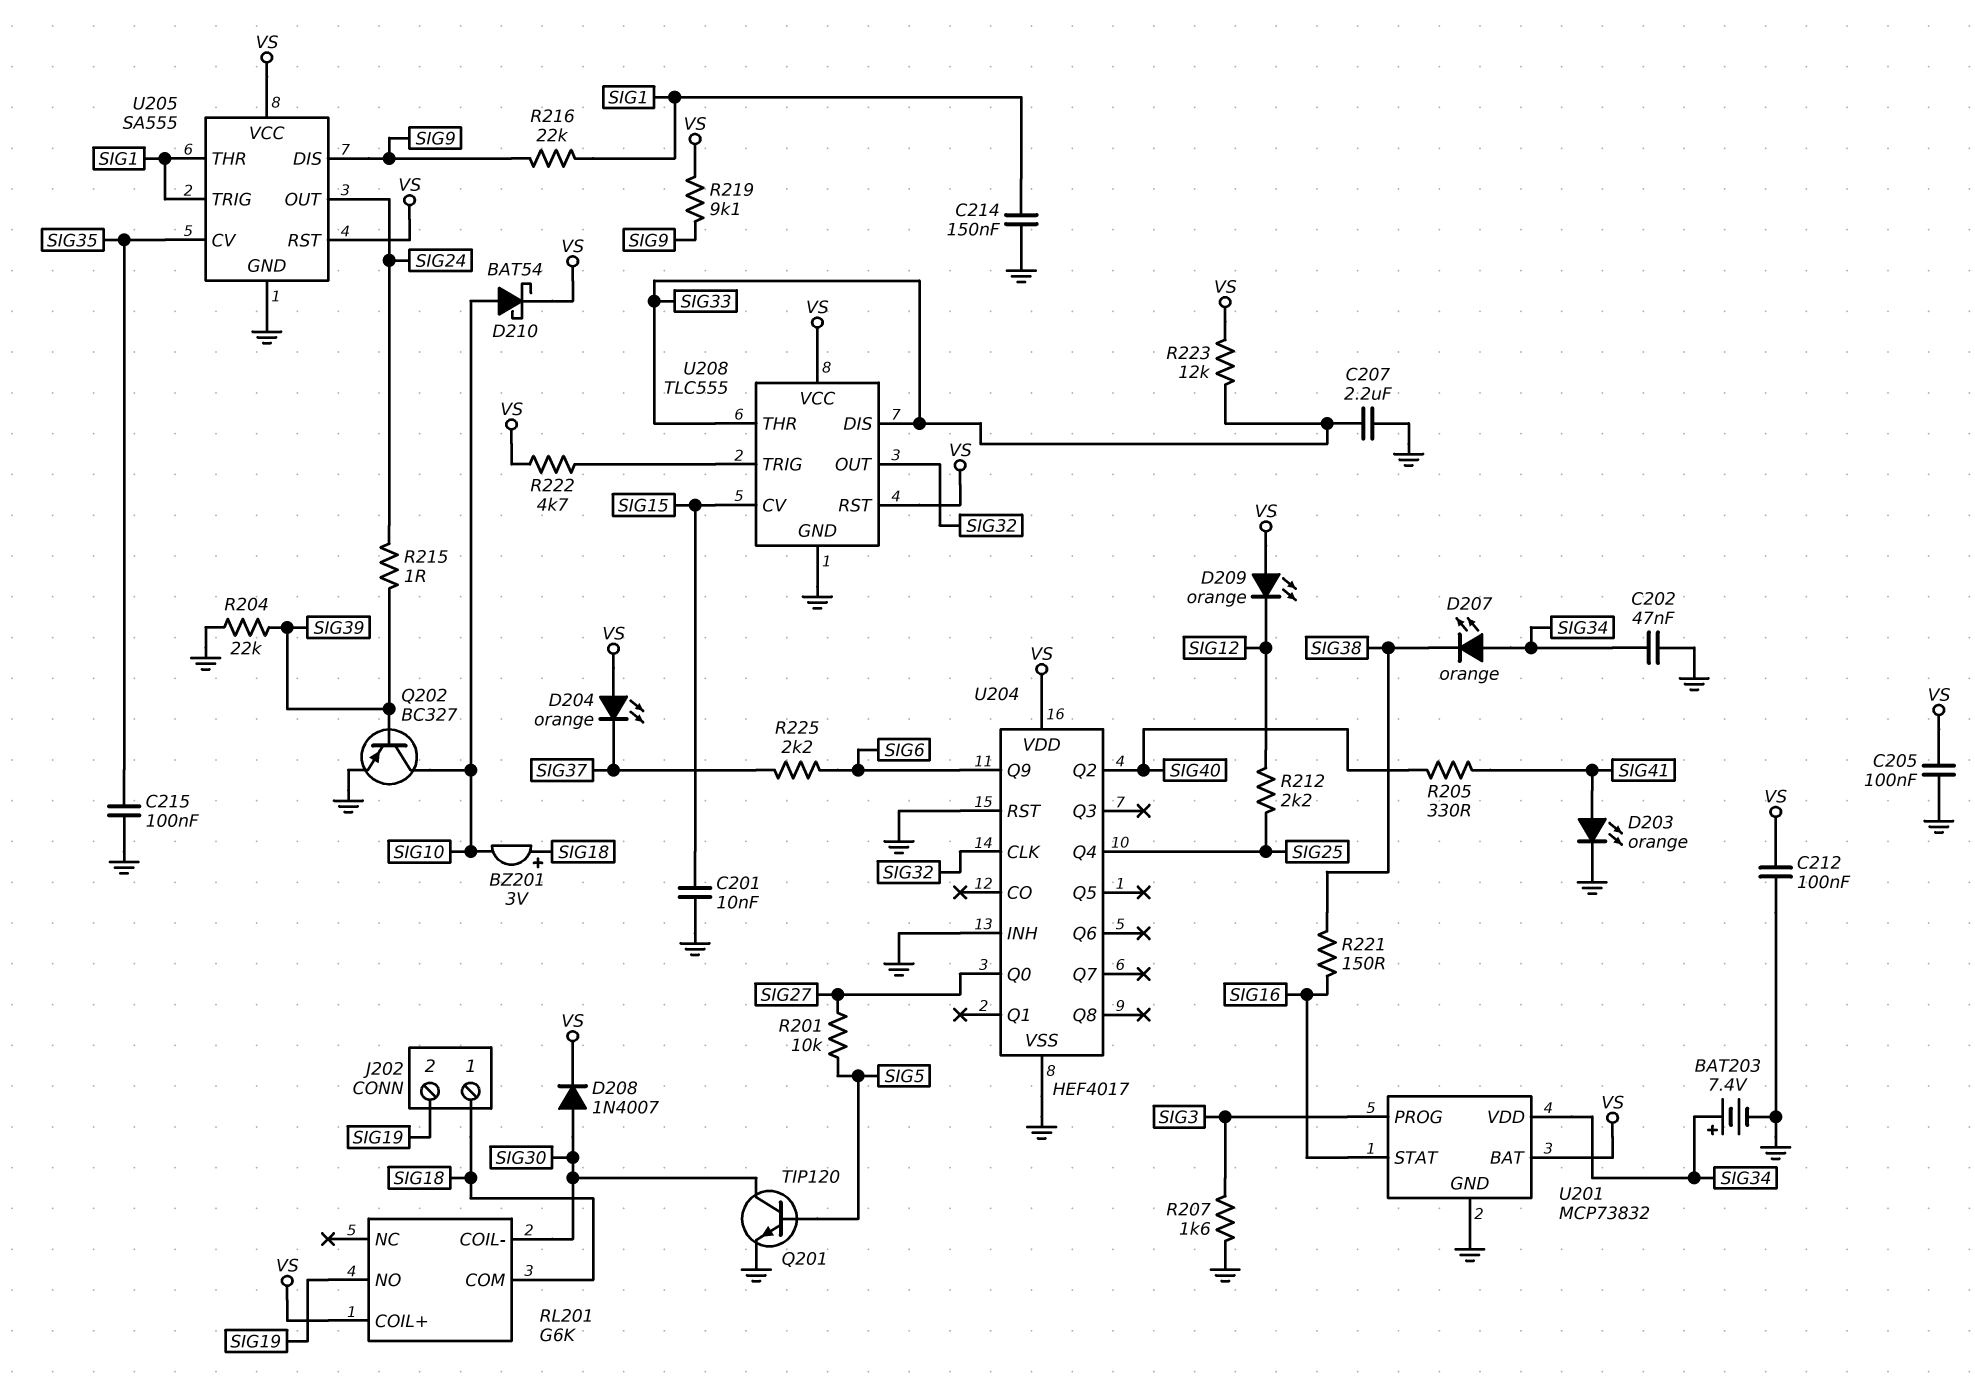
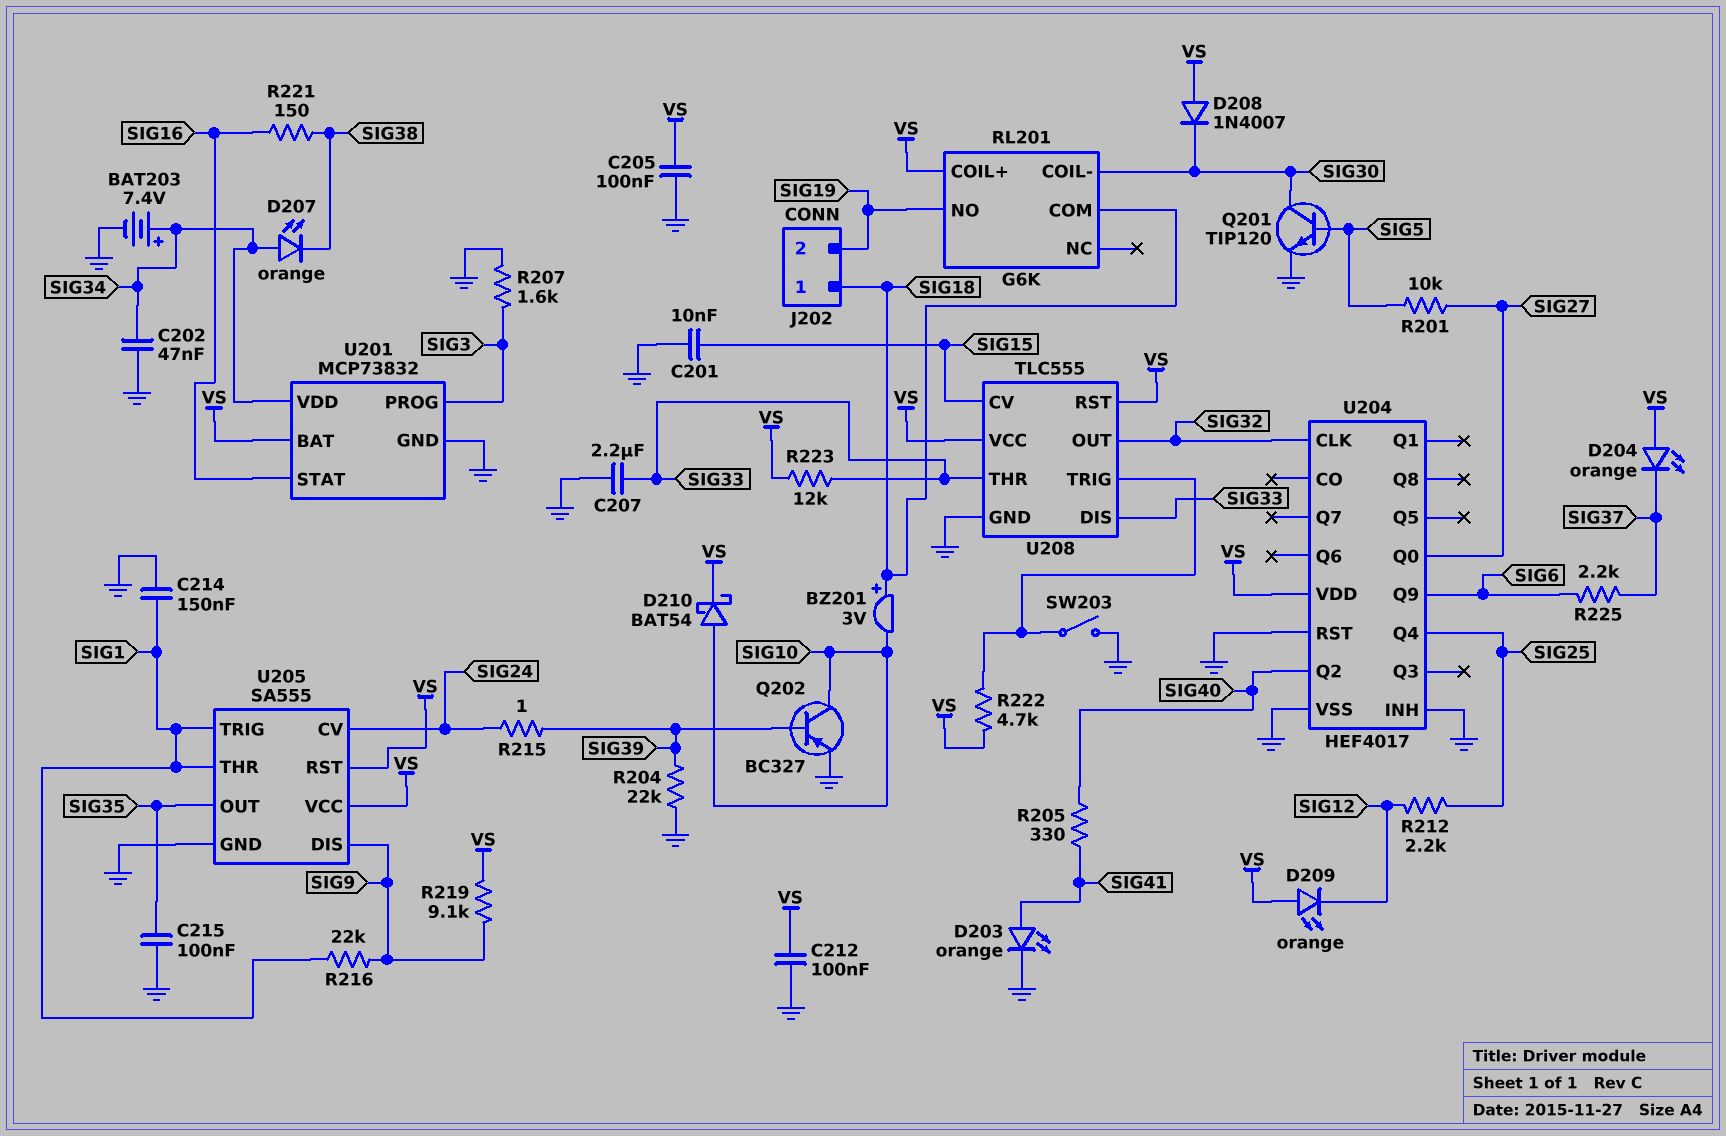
D208: diode 1N4007 (A SIG30, K VS) -> diode 1N4007 (A VS, K SIG30)
SW203: none -> switch (GND, U208/TRIG)
U205 pin CV: SIG35 -> SIG24
U205 pin OUT: SIG24 -> SIG35

